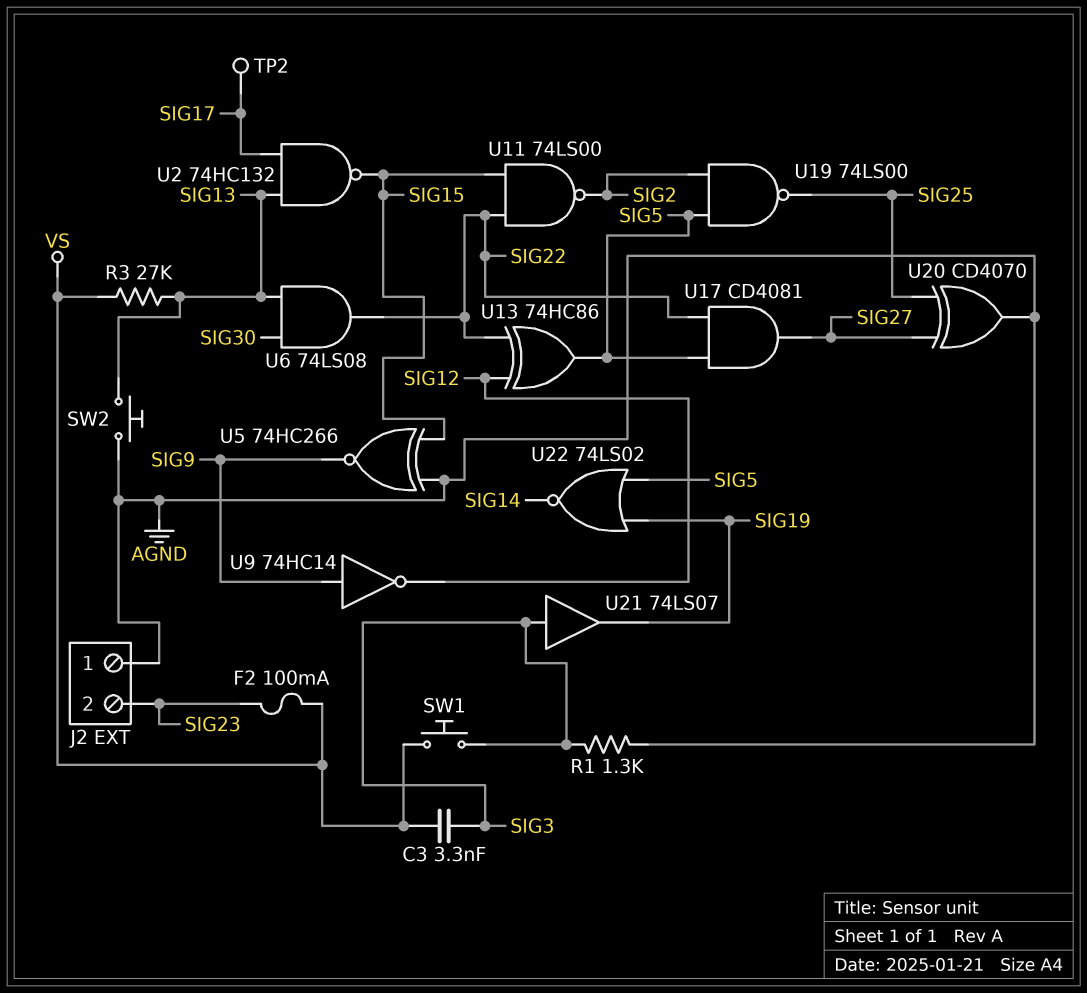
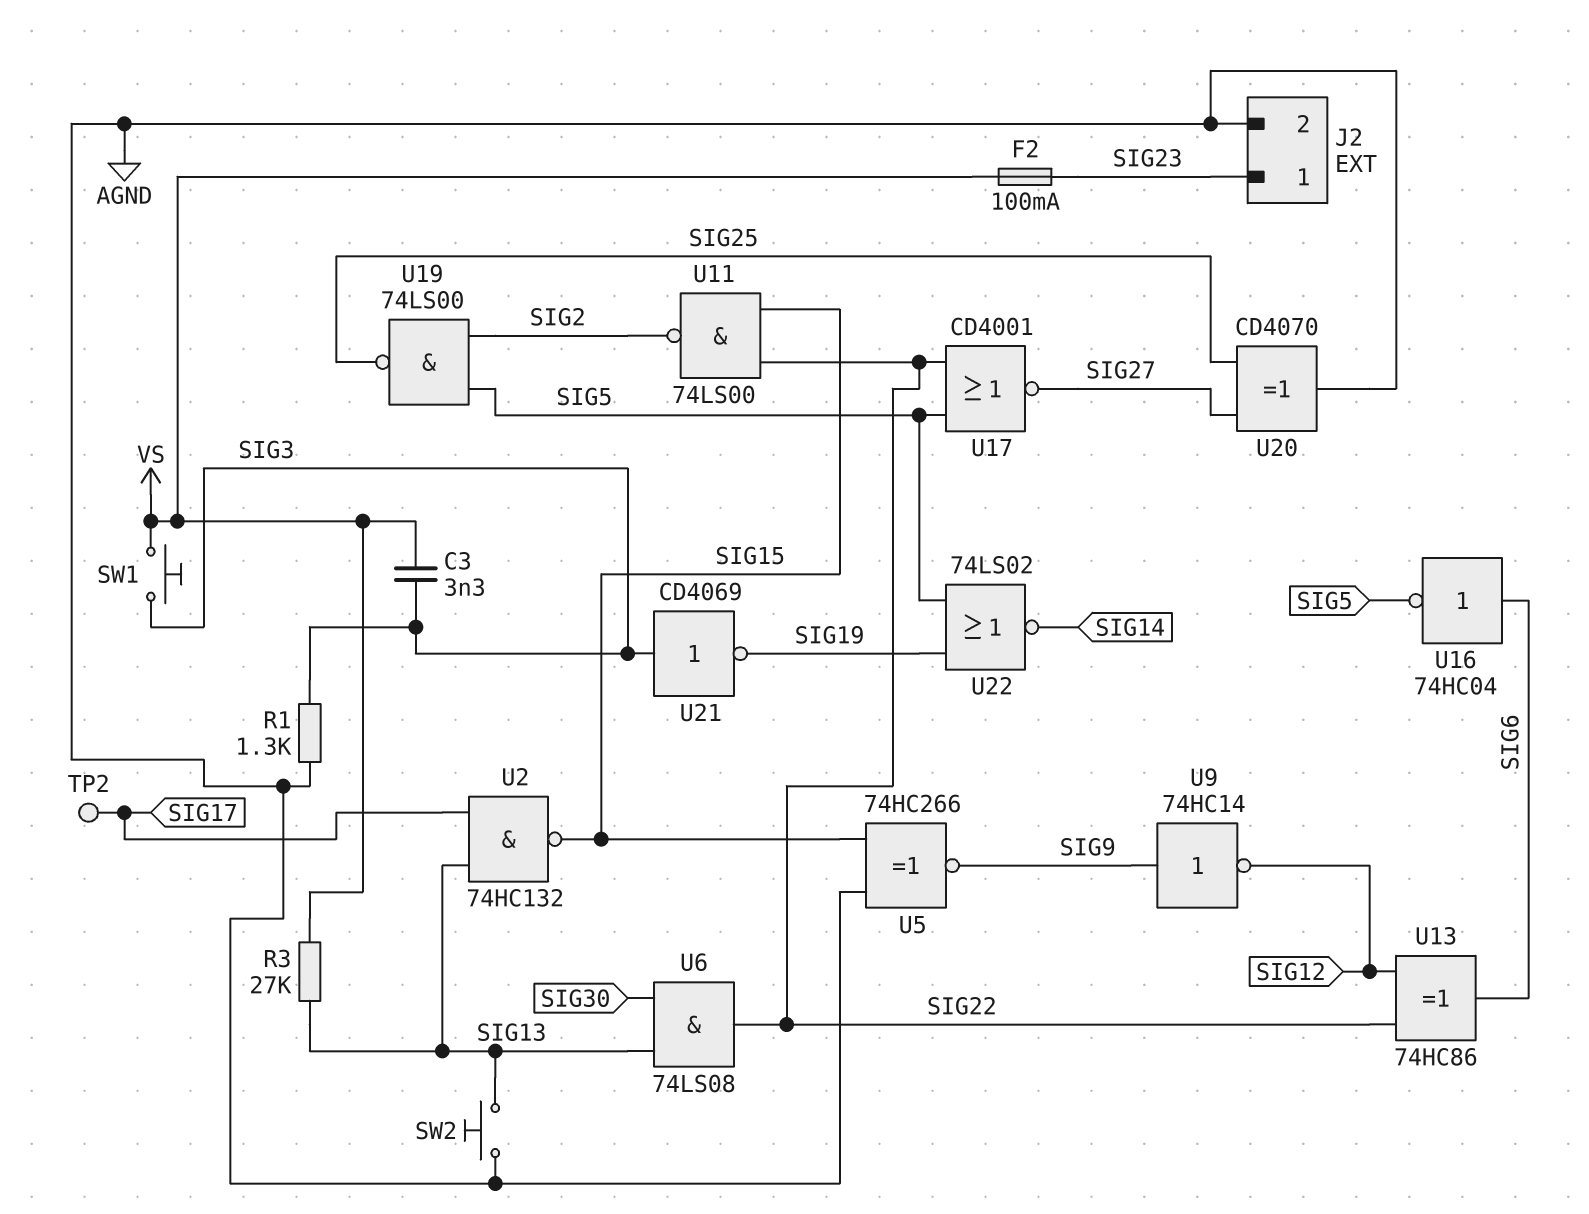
J2 pin 1: AGND -> SIG23
J2 pin 2: SIG23 -> AGND
U13: XOR 74HC86 (in SIG12, in SIG22, out SIG5) -> XOR 74HC86 (in SIG12, in SIG22, out SIG6)
U16: none -> NOT 74HC04 (in SIG6, out SIG5)
U17: AND CD4081 (in SIG5, in SIG22, out SIG27) -> NOR CD4001 (in SIG5, in SIG22, out SIG27)
U21: buffer 74LS07 (in SIG3, out SIG19) -> NOT CD4069 (in SIG3, out SIG19)

